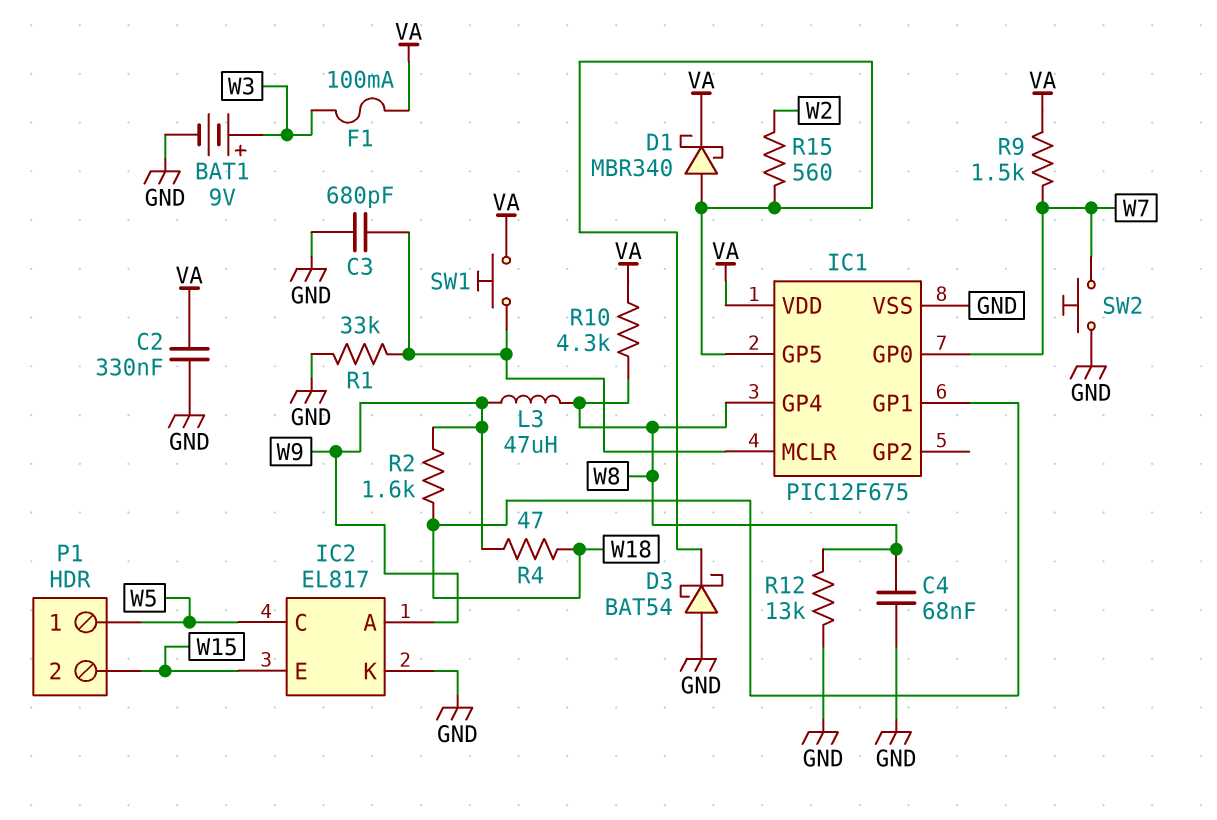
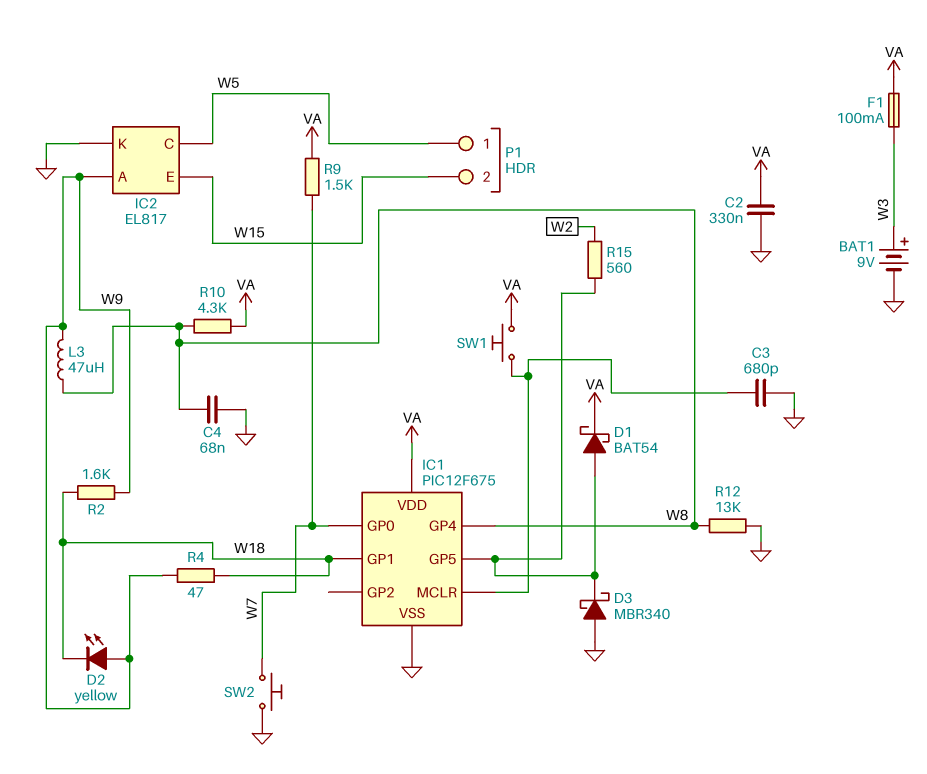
D1: schottky MBR340 (A IC1/GP5, K VA) -> schottky BAT54 (A IC1/GP5, K VA)
D2: none -> LED yellow (A W9, K W18)
D3: schottky BAT54 (A GND, K IC1/GP5) -> schottky MBR340 (A GND, K IC1/GP5)
R1: 33k (GND, IC1/MCLR) -> none

